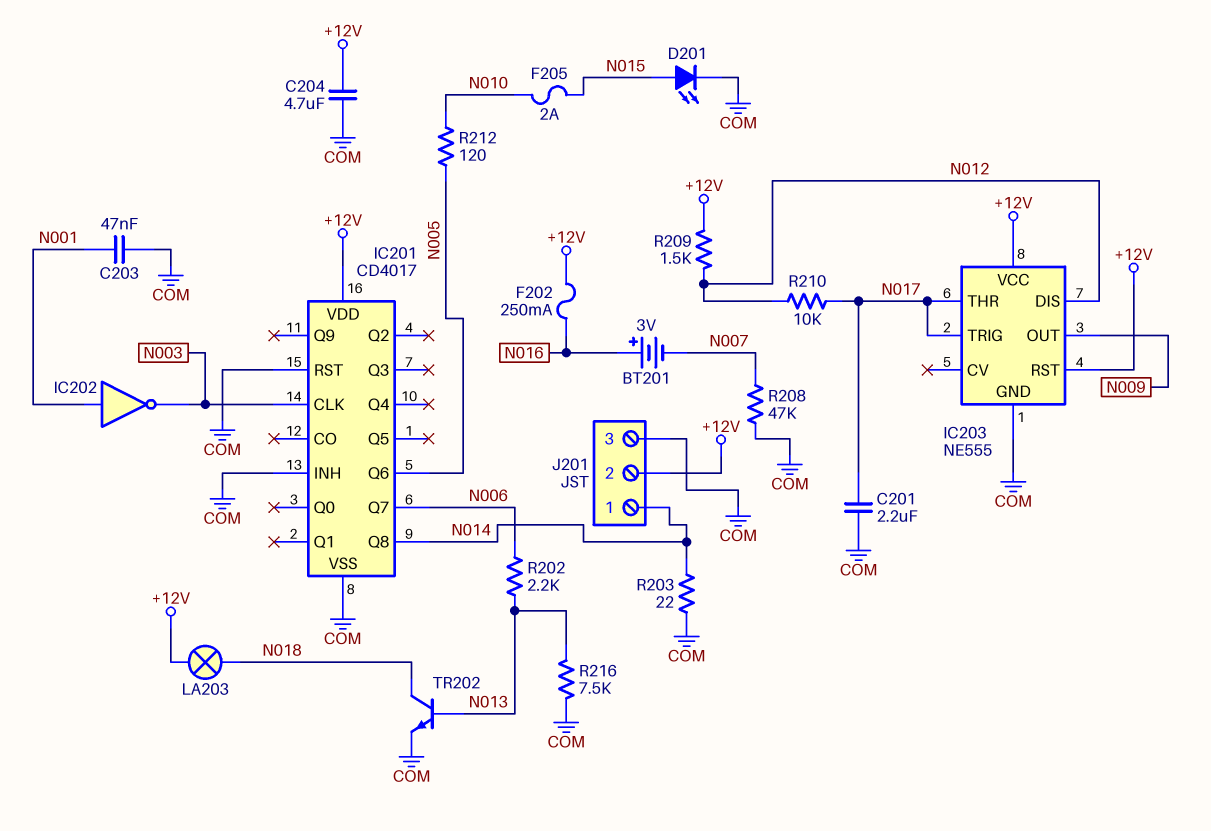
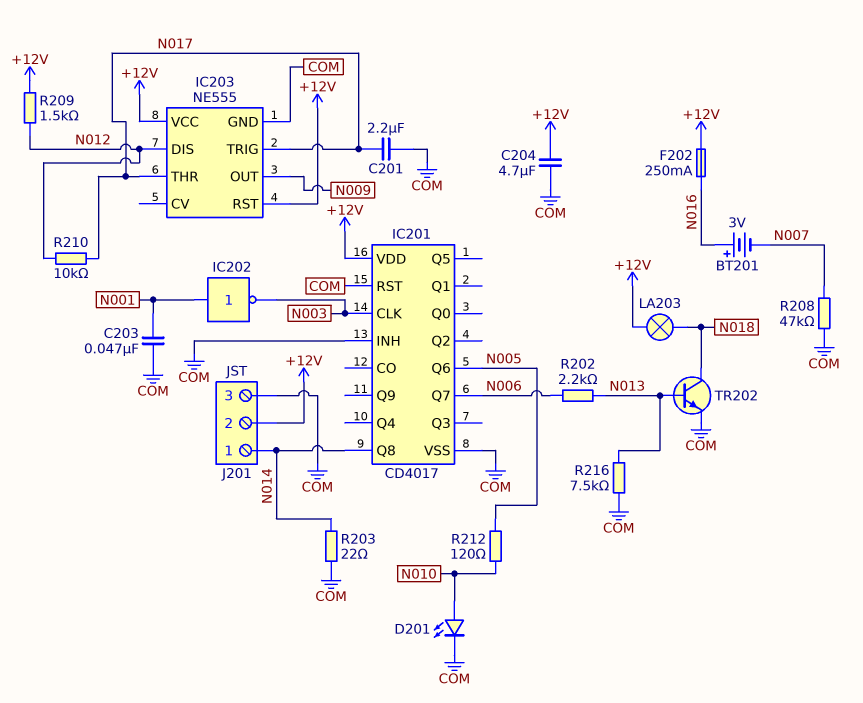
D201: LED (A N015, K COM) -> LED (A N010, K COM)
F205: 2A (N010, N015) -> none

